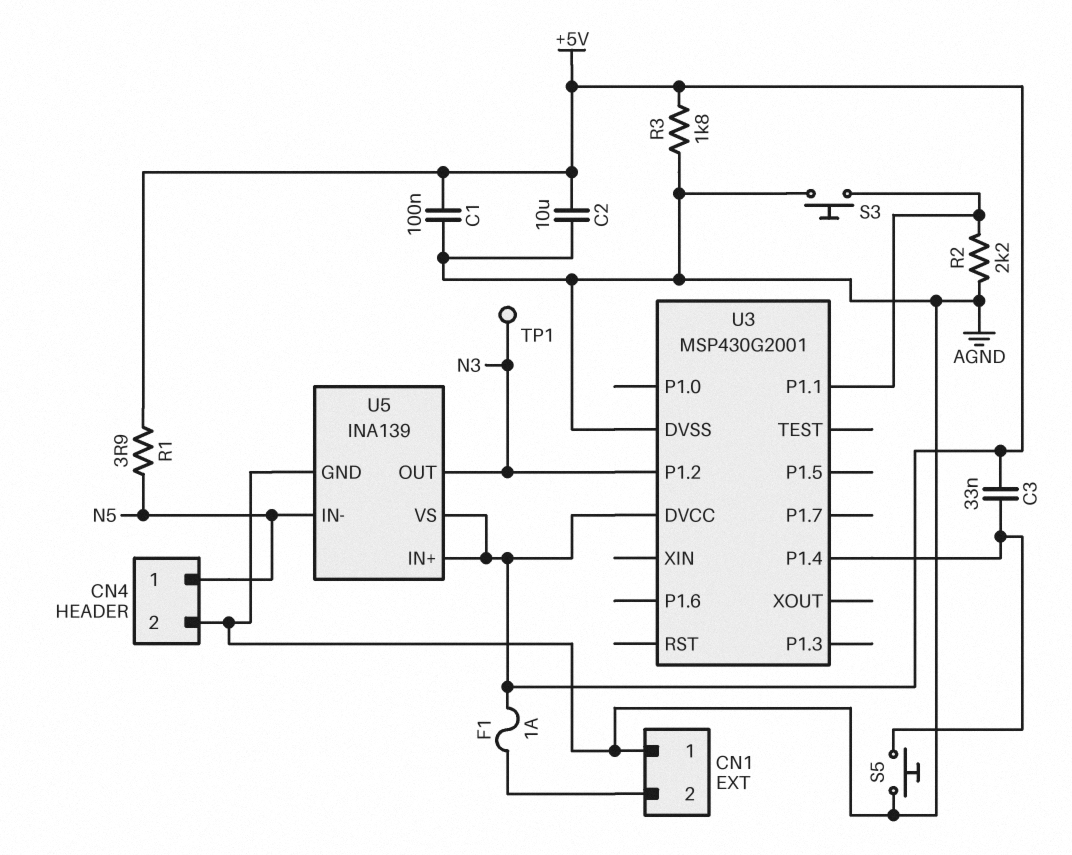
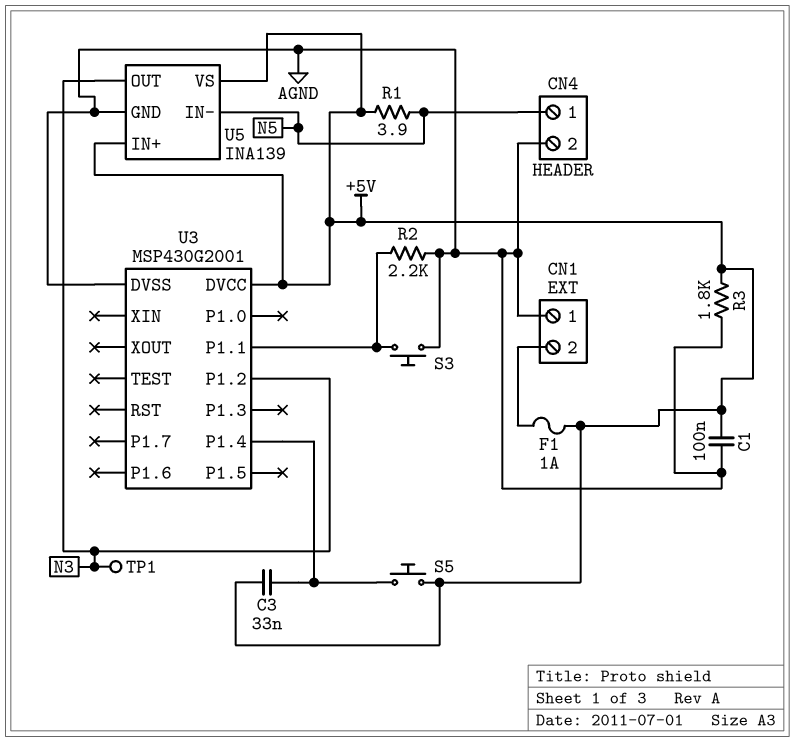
C2: 10uF (+5V, AGND) -> none
S5: button (AGND, U3/P1.4) -> button (+5V, U3/P1.4)

